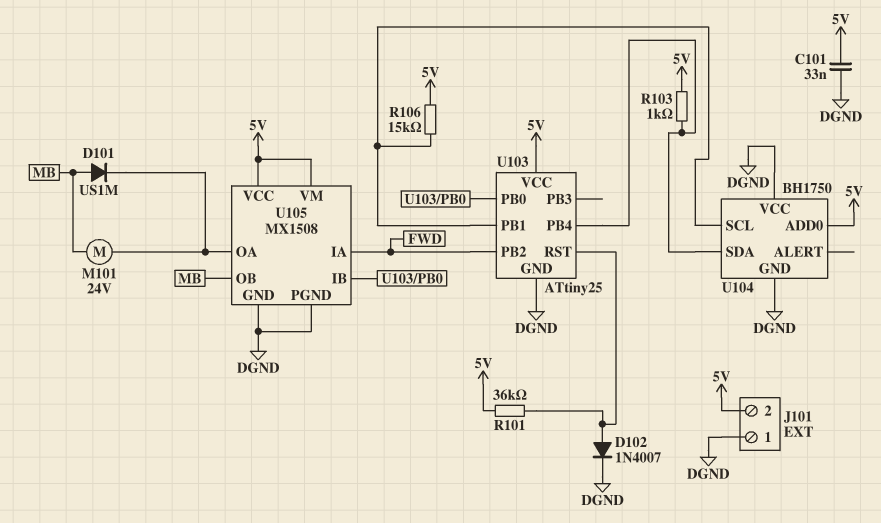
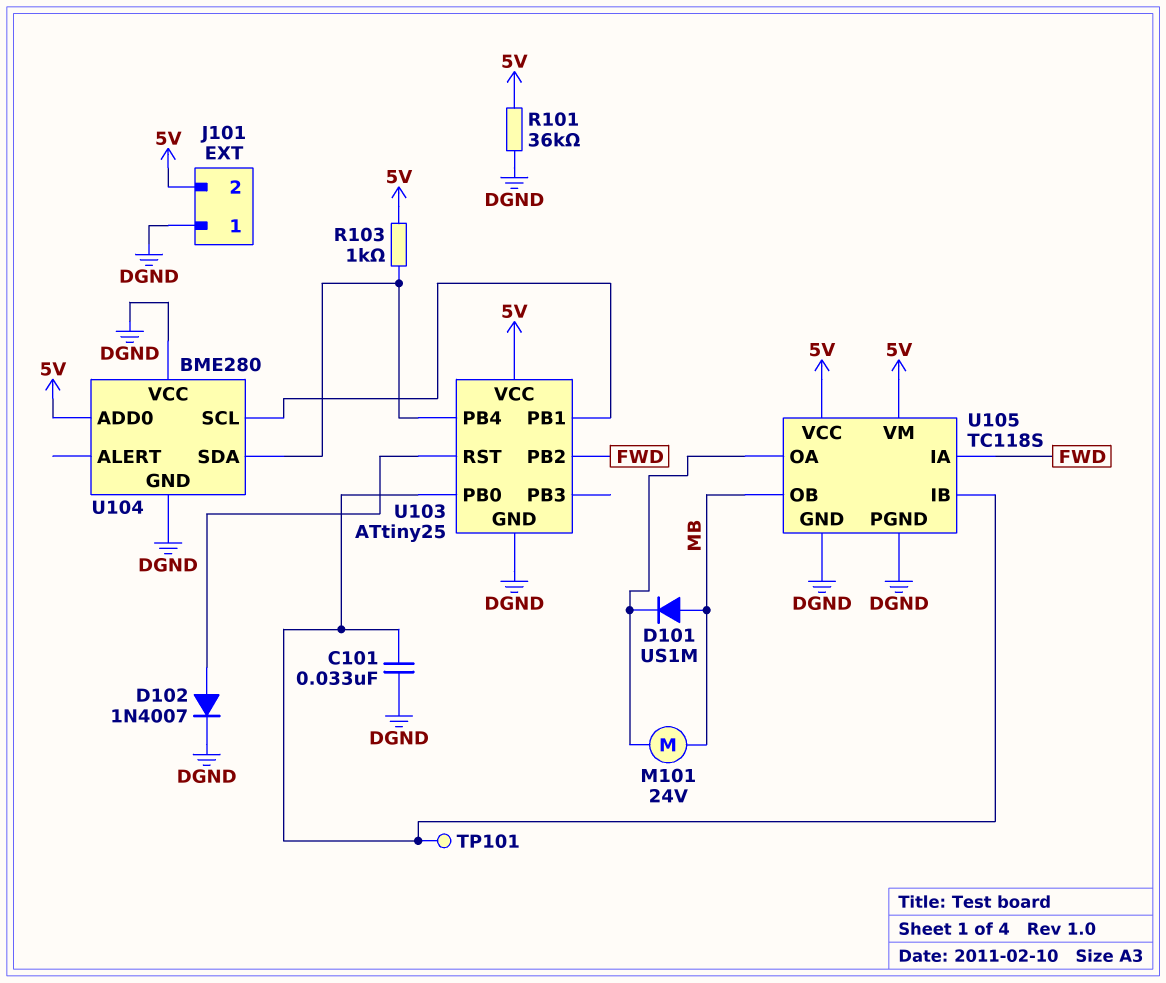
C101: 33nF (5V, DGND) -> 33nF (DGND, U103/PB0)
R101: 36k (5V, U103/RST) -> 36k (5V, DGND)
R106: 15k (5V, U103/PB1) -> none
TP101: none -> test point (U103/PB0)
U104: BH1750 -> BME280
U105: MX1508 -> TC118S

